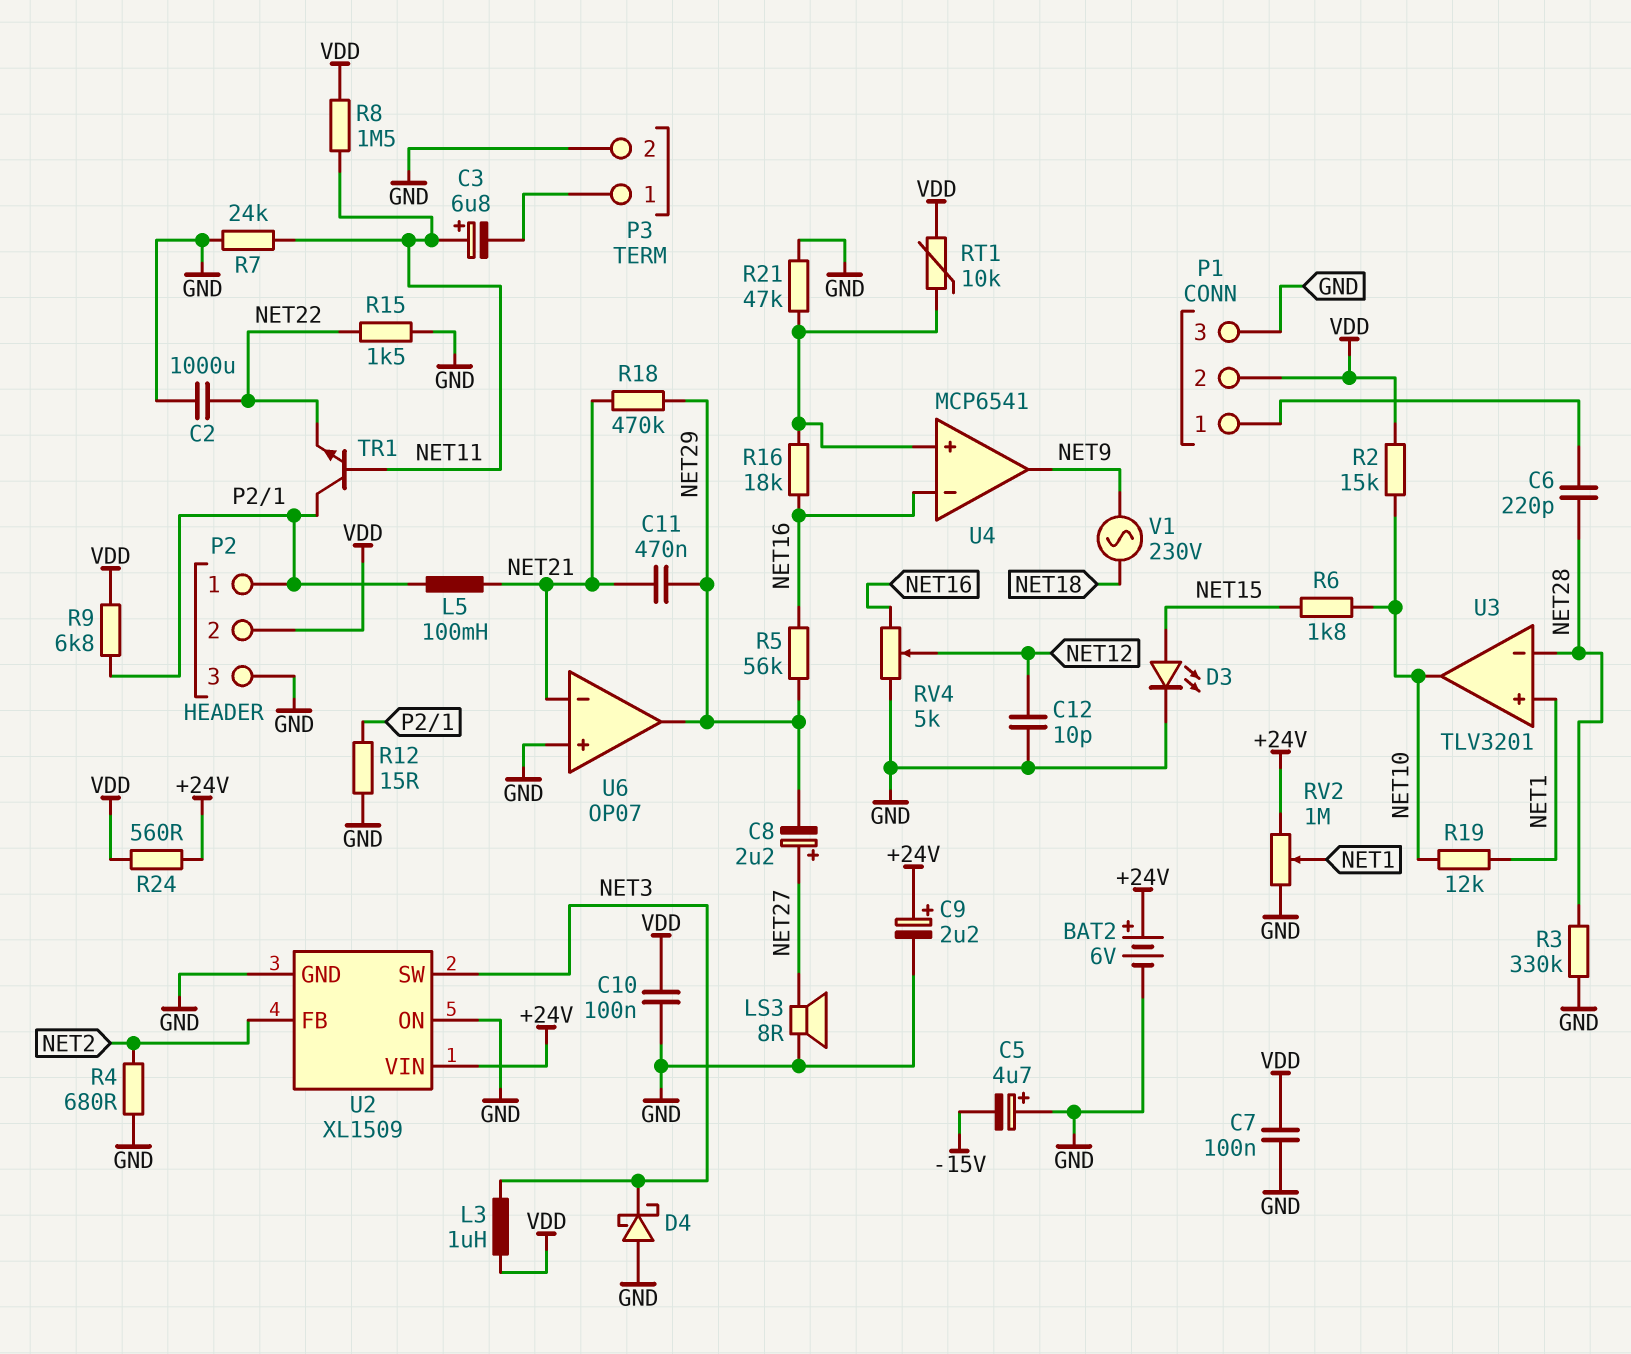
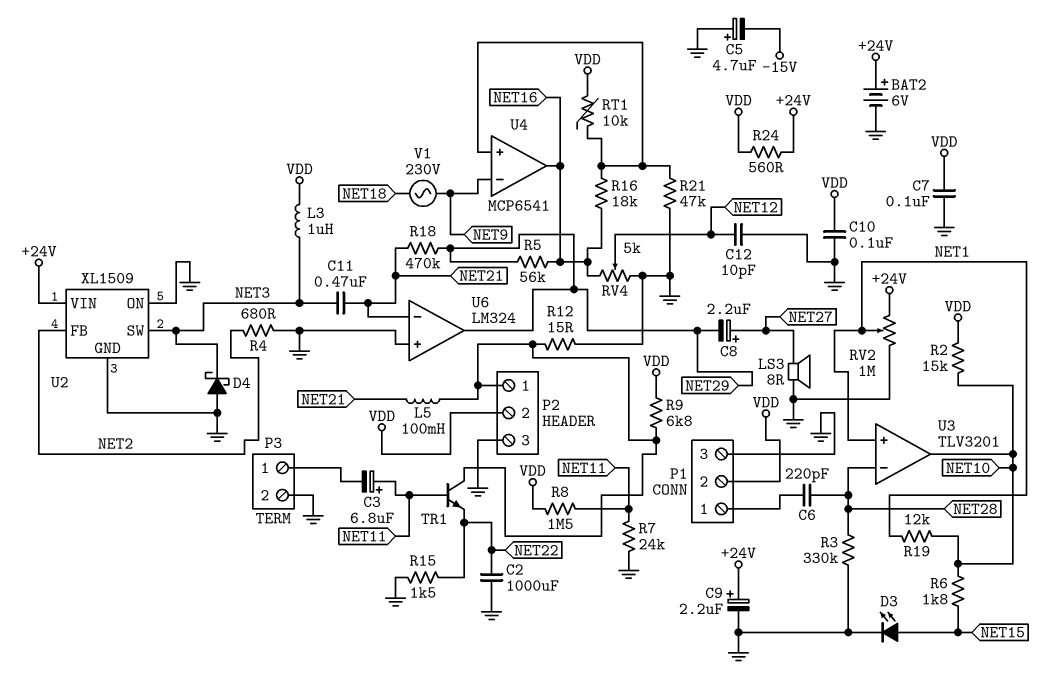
C11: 470nF (NET21, NET29) -> 470nF (NET3, NET21)
U4 pin in-: NET16 -> NET9
U4 pin out: NET9 -> NET16
U6: OP07 -> LM324

